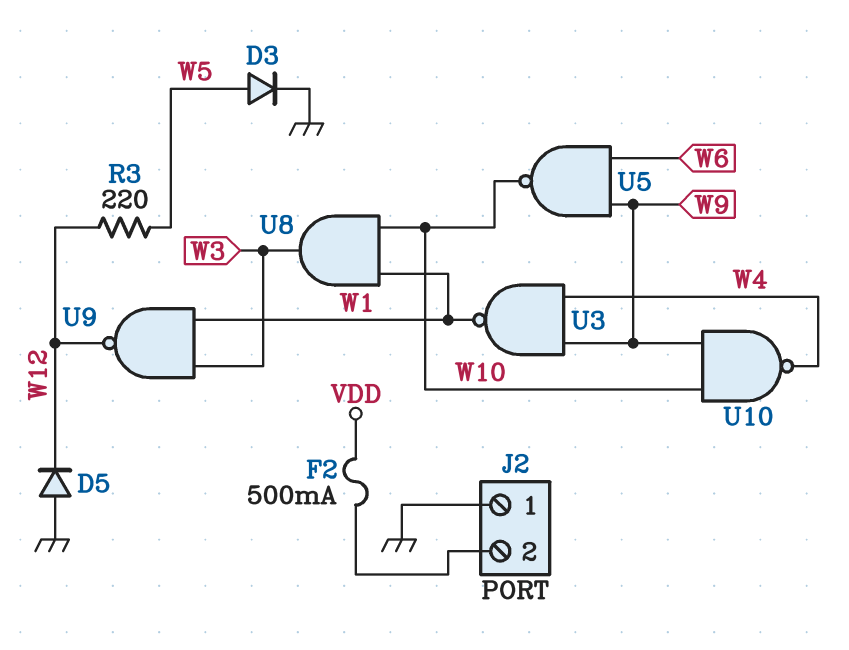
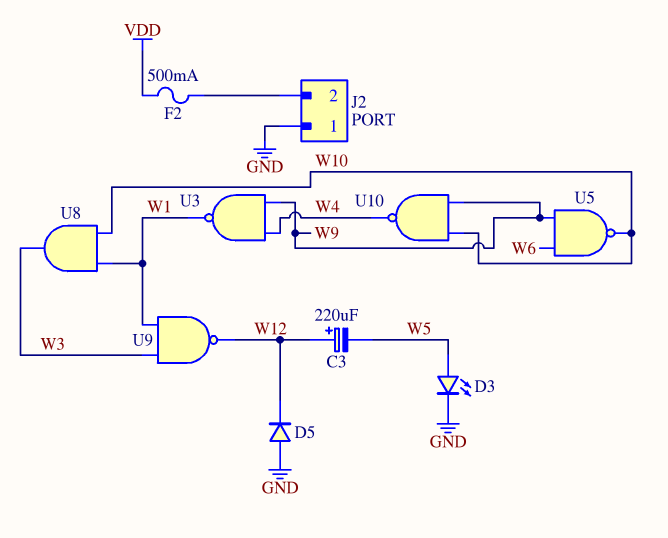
C3: none -> 220uF (plus W12, minus W5)
D3: diode (A W5, K GND) -> LED (A W5, K GND)
R3: 220 (W5, W12) -> none

